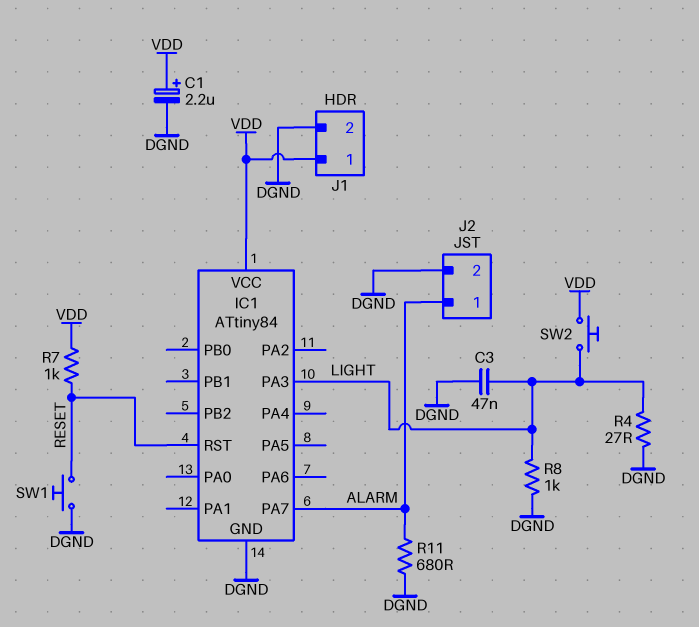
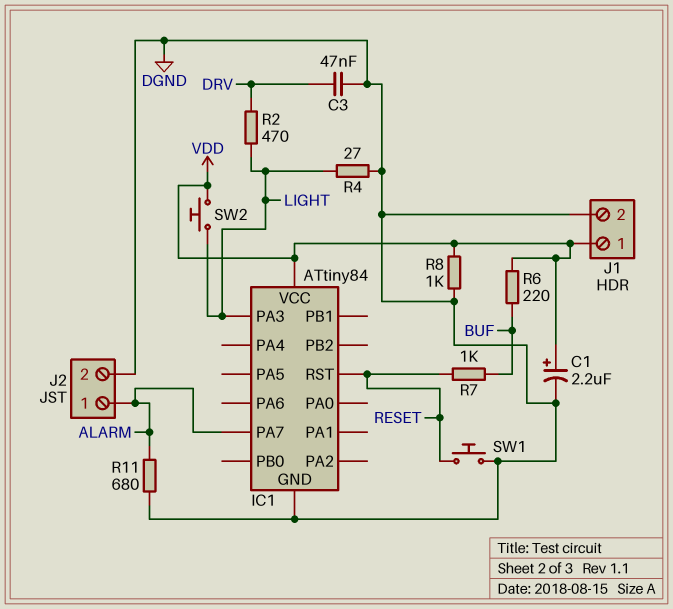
C3: 47nF (DGND, LIGHT) -> 47nF (DGND, DRV)
R2: none -> 470 (DRV, LIGHT)
R6: none -> 220 (BUF, VDD)
R7: 1k (RESET, VDD) -> 1k (BUF, RESET)
R8: 1k (DGND, LIGHT) -> 1k (DGND, VDD)

